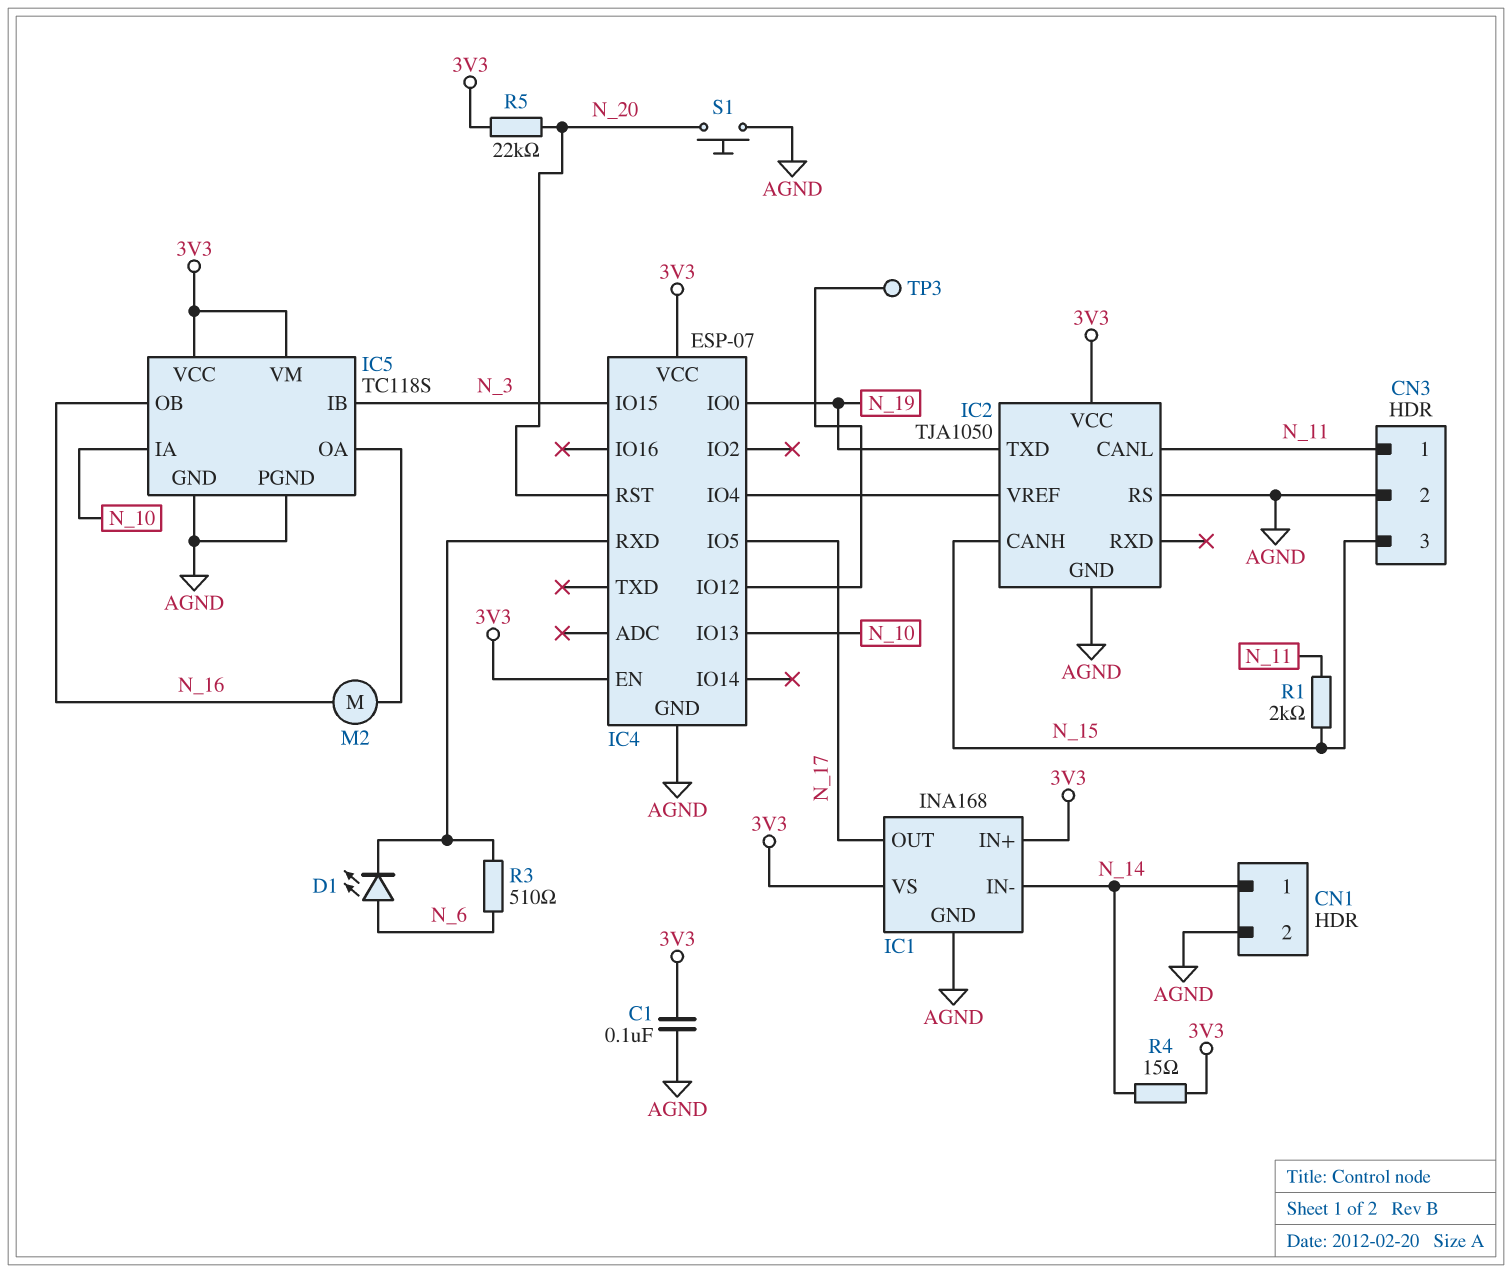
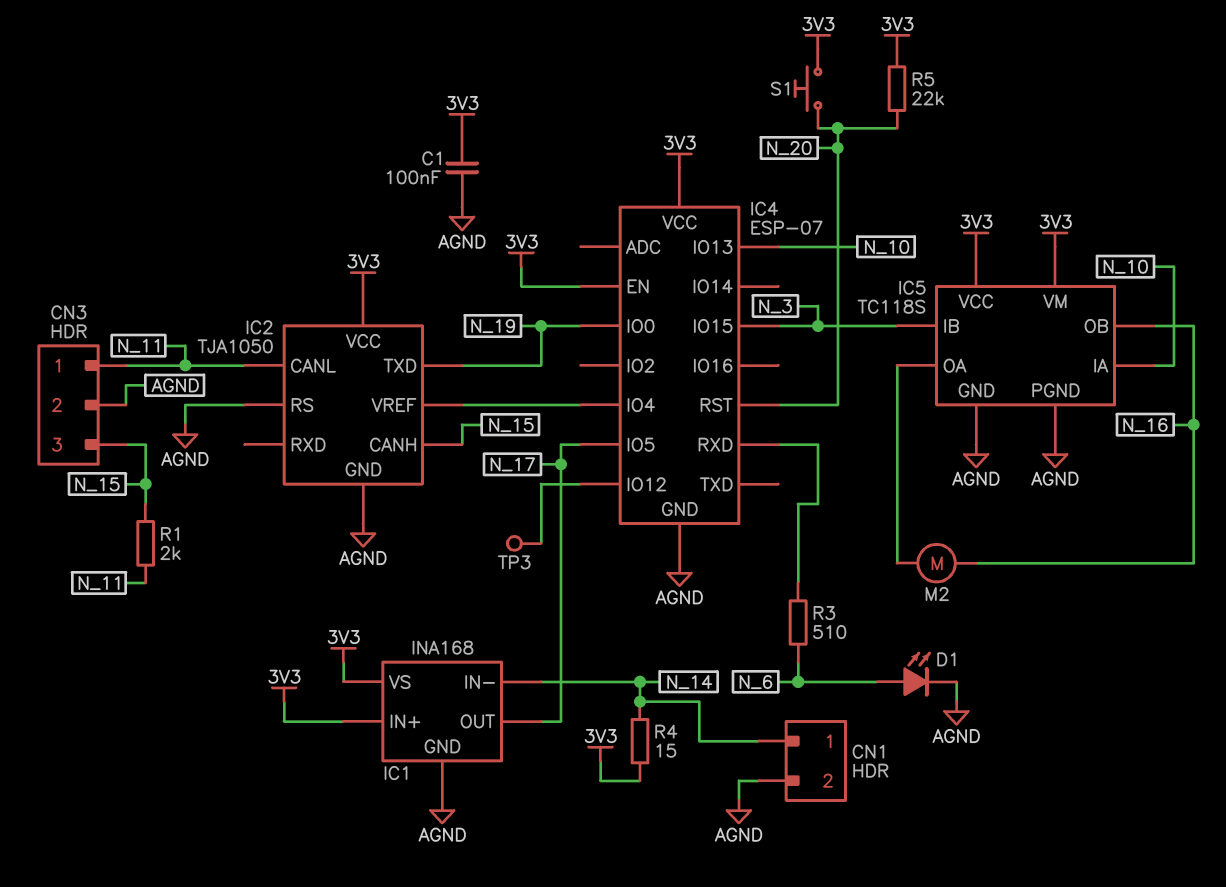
D1: LED (A N_6, K IC4/RXD) -> LED (A N_6, K AGND)
S1: button (AGND, N_20) -> button (3V3, N_20)

